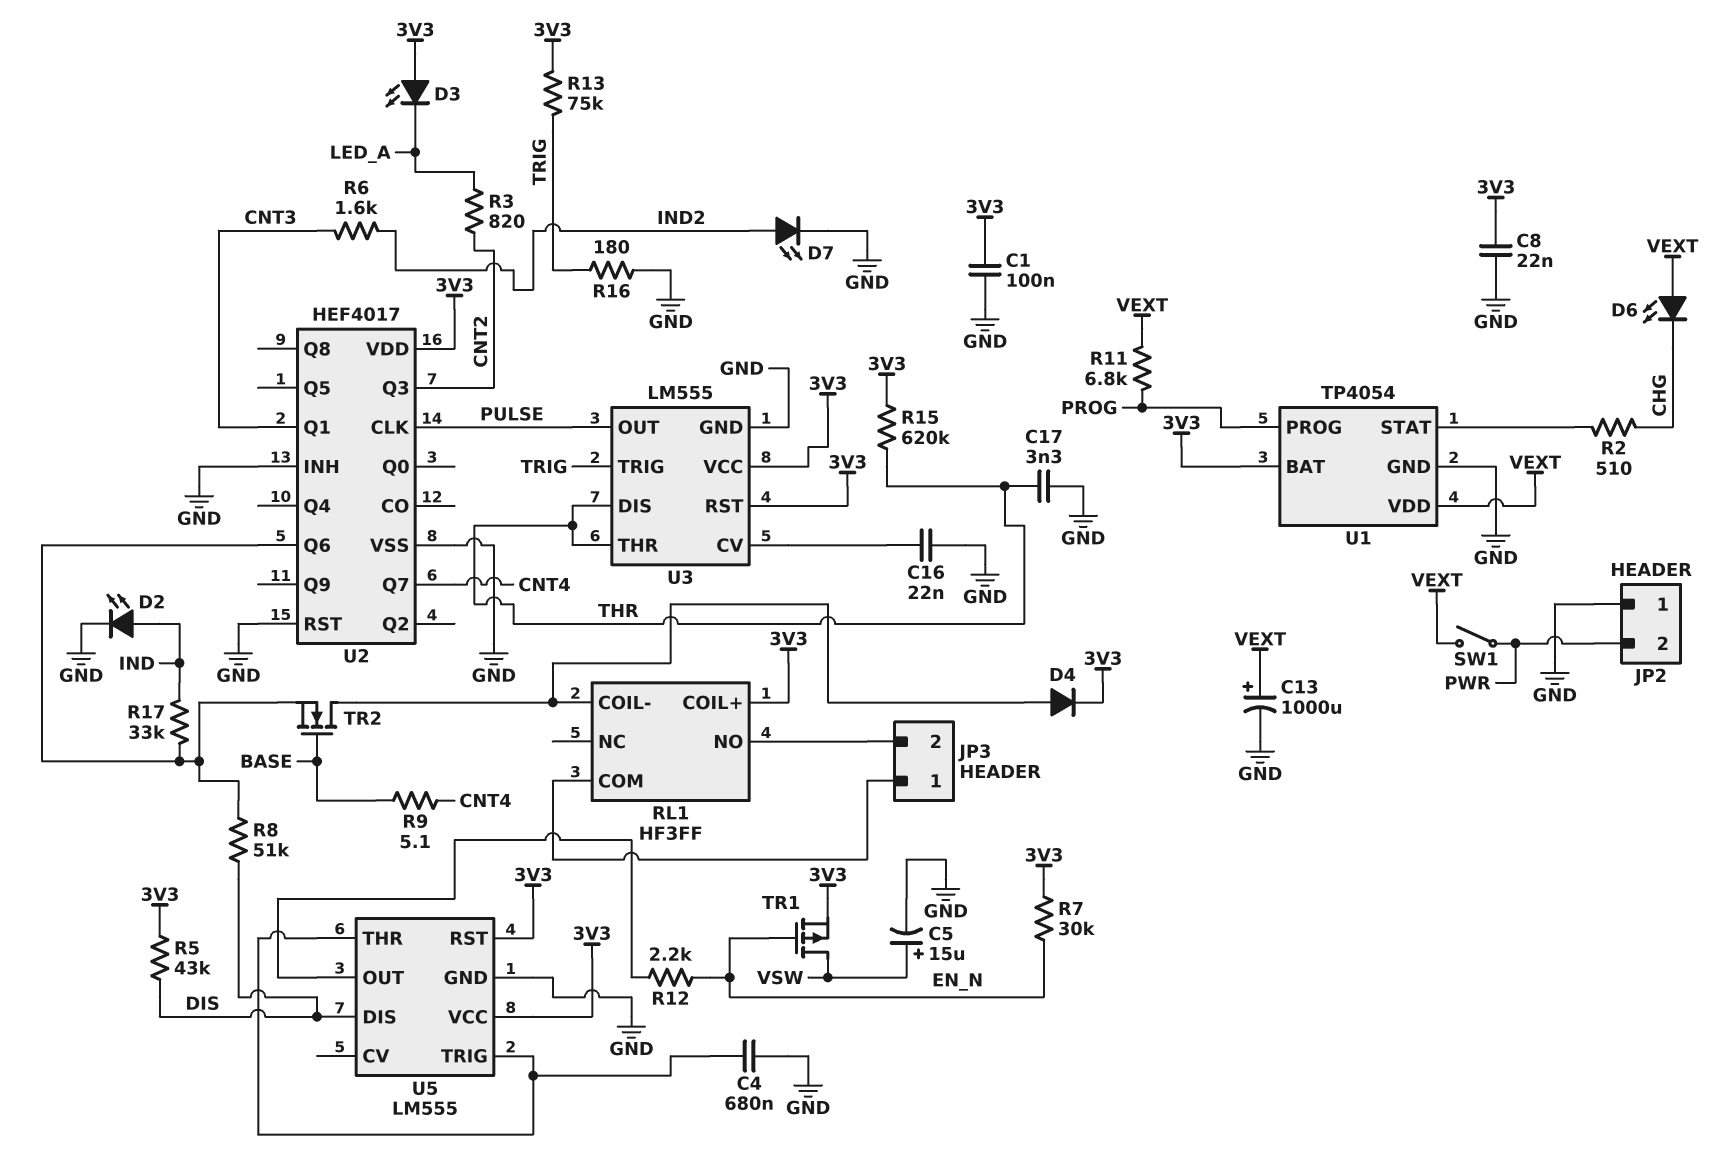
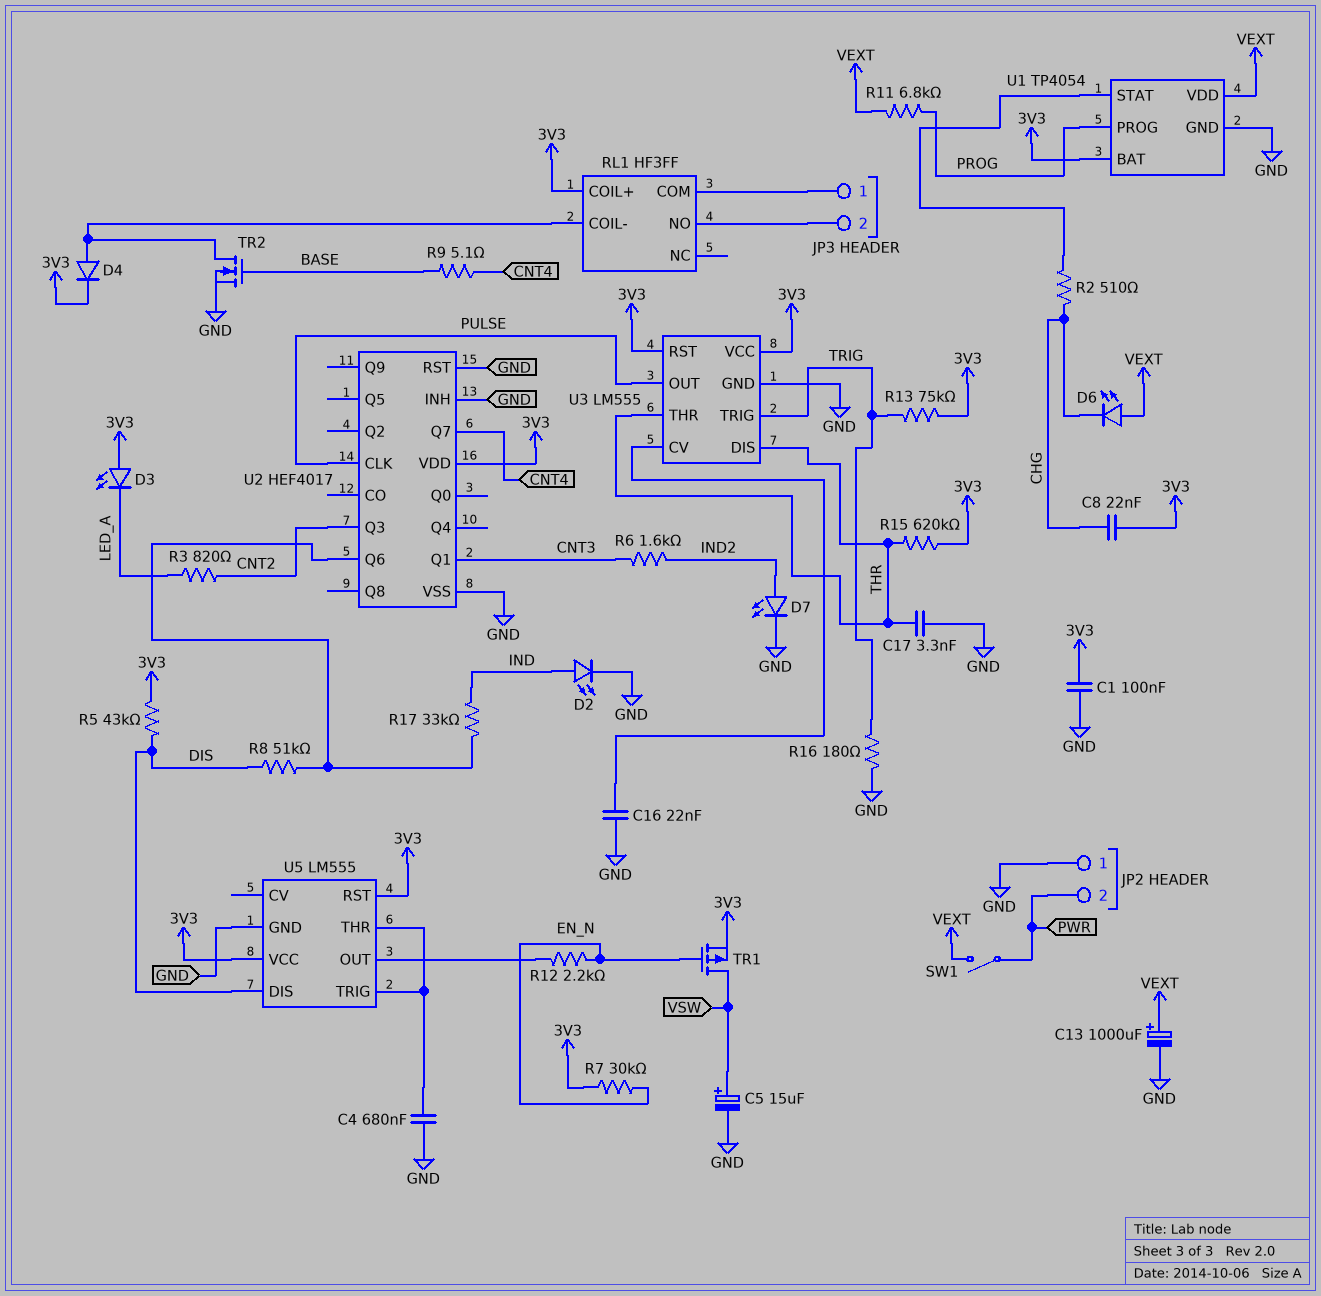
C8: 22nF (3V3, GND) -> 22nF (3V3, CHG)
TR2: NMOS (G BASE, D RL1/COIL-, S U2/Q6) -> NMOS (G BASE, D RL1/COIL-, S GND)

